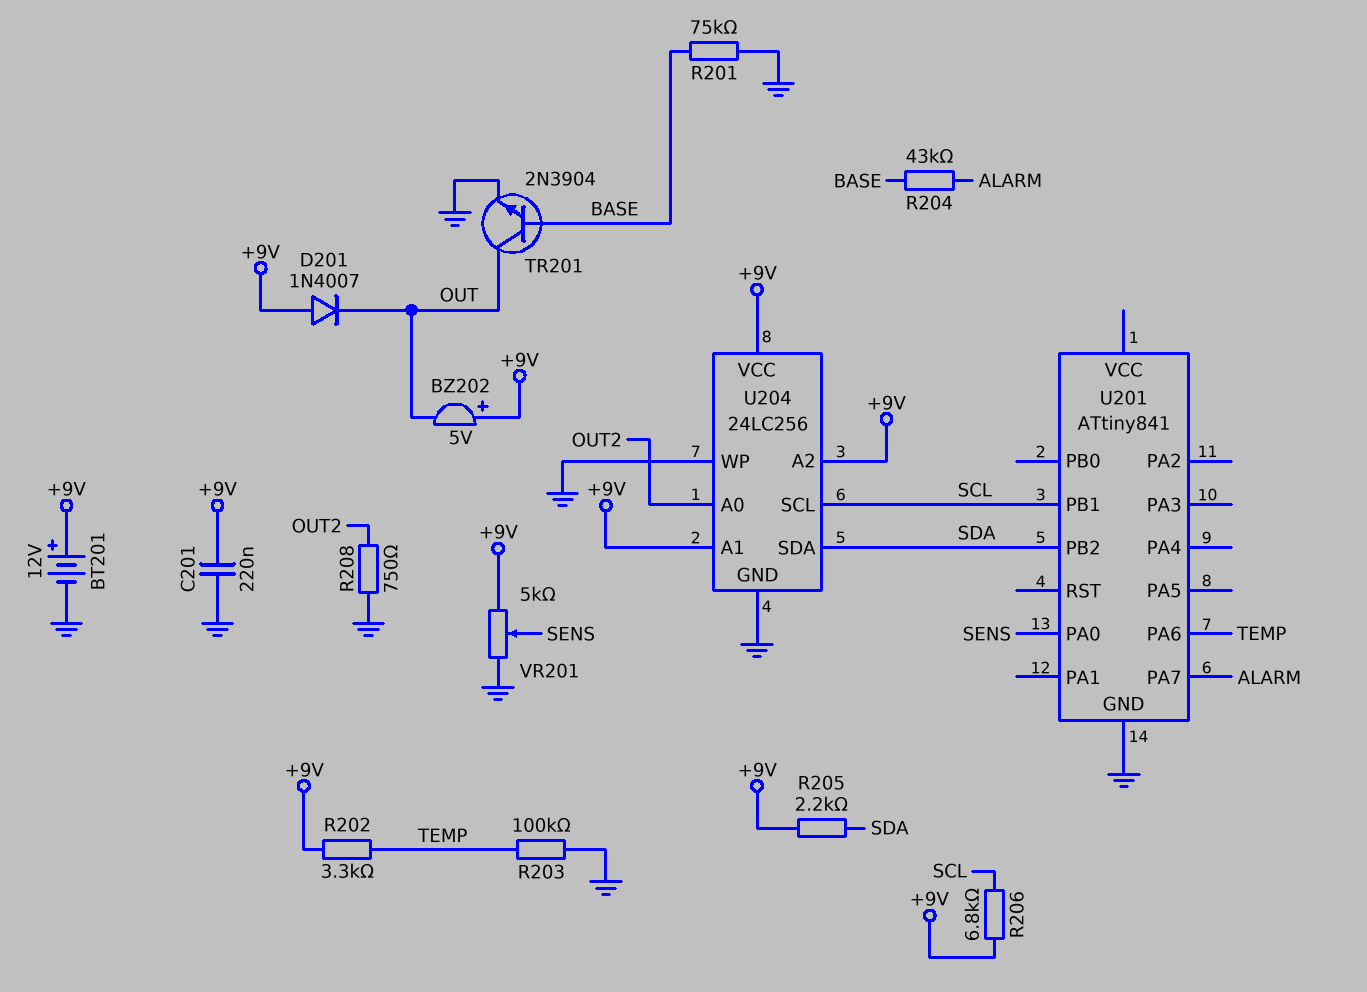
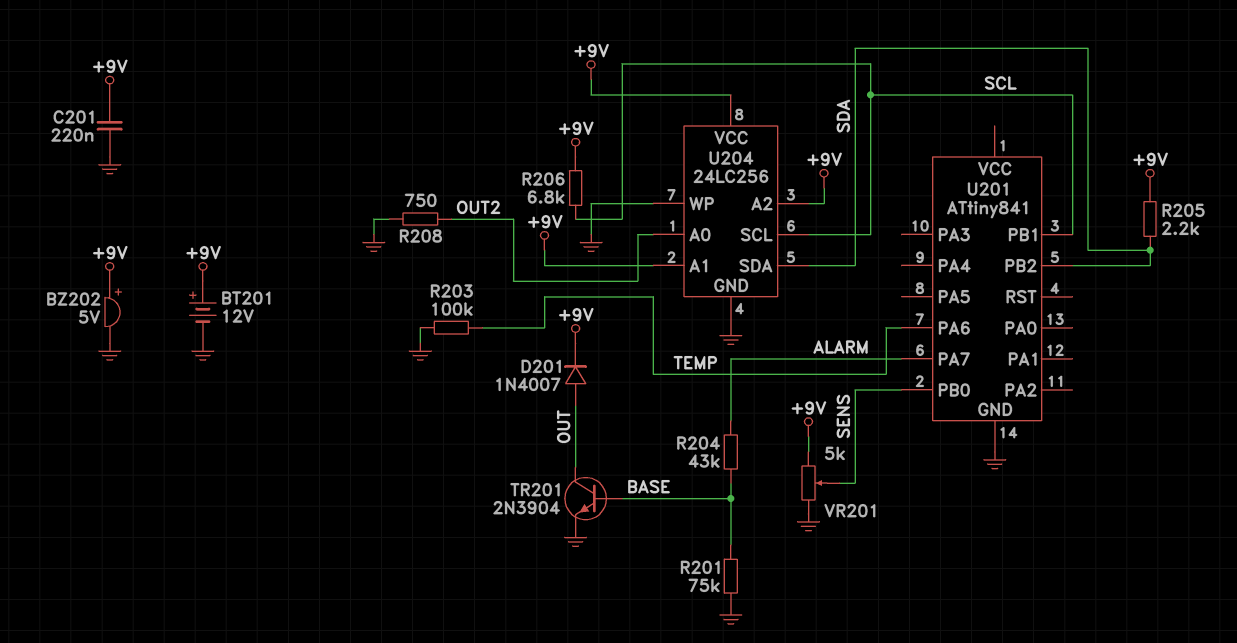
BZ202: buzzer 5V (plus +9V, minus OUT) -> buzzer 5V (plus +9V, minus GND)
D201: diode 1N4007 (A +9V, K OUT) -> diode 1N4007 (A OUT, K +9V)
R202: 3.3k (+9V, TEMP) -> none
U201 pin PA0: SENS -> none
U201 pin PB0: none -> SENS

